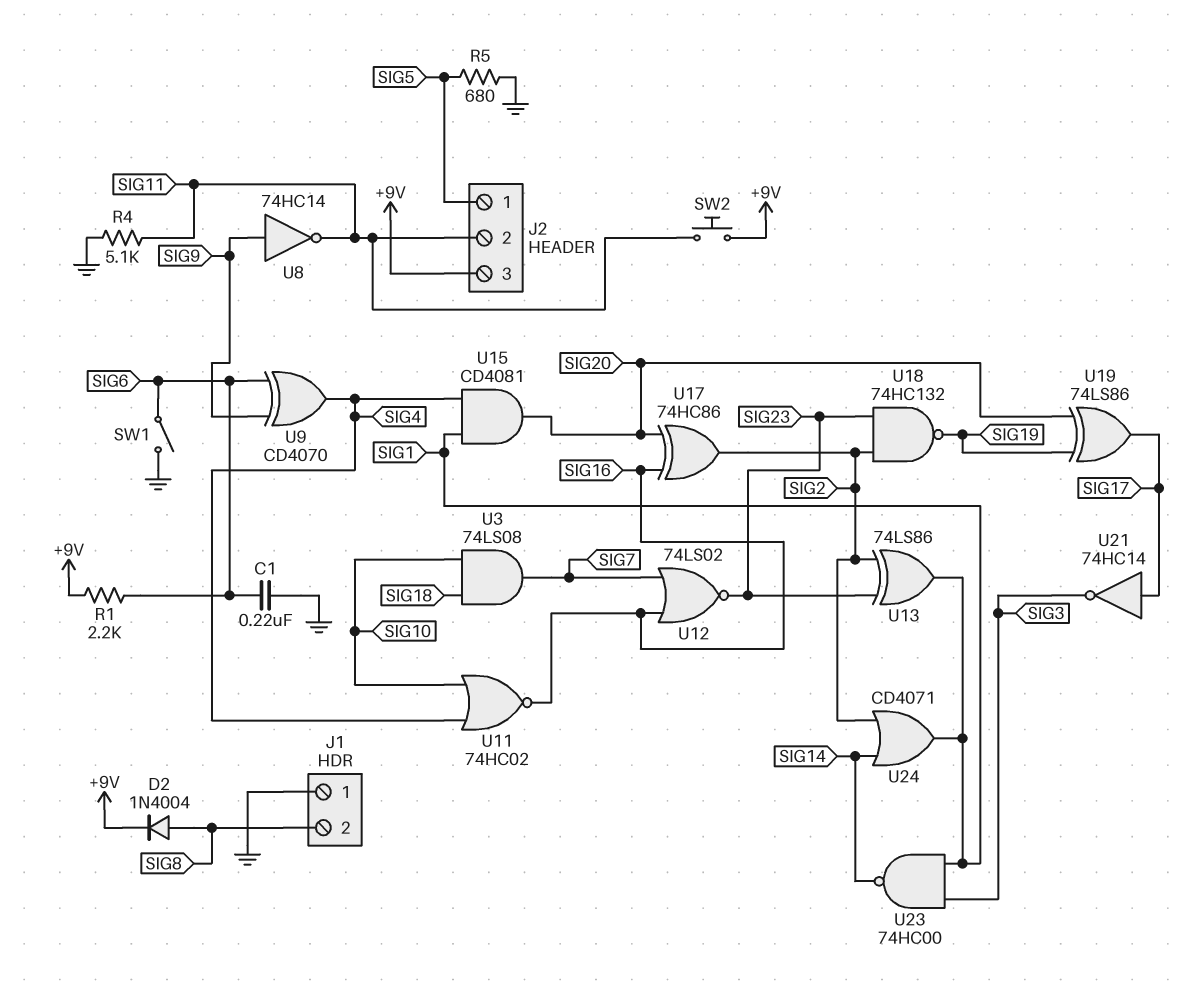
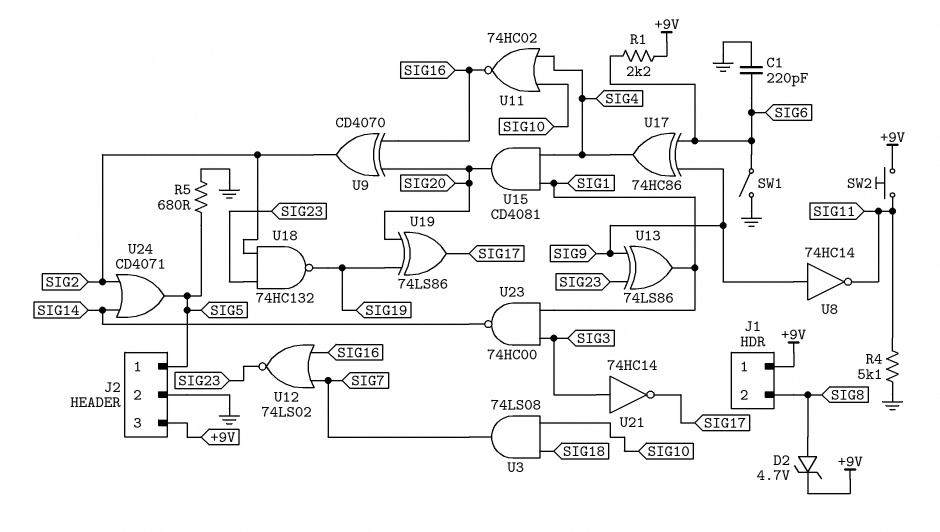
C1: 220nF (GND, SIG6) -> 220pF (GND, SIG6)
D2: diode 1N4004 (A SIG8, K +9V) -> zener 4.7V (A SIG8, K +9V)
J1 pin 1: GND -> +9V
J2 pin 2: SIG11 -> GND
U9: XOR CD4070 (in SIG6, in SIG9, out SIG4) -> XOR CD4070 (in SIG16, in SIG20, out SIG2)
U13: XOR 74LS86 (in SIG2, in SIG23, out SIG1) -> XOR 74LS86 (in SIG9, in SIG23, out SIG1)
U17: XOR 74HC86 (in SIG16, in SIG20, out SIG2) -> XOR 74HC86 (in SIG6, in SIG9, out SIG4)
U21: NOT 74HC14 (in SIG17, out SIG3) -> NOT 74HC14 (in SIG3, out SIG17)
U24: OR CD4071 (in SIG2, in SIG14, out SIG1) -> OR CD4071 (in SIG2, in SIG14, out SIG5)

